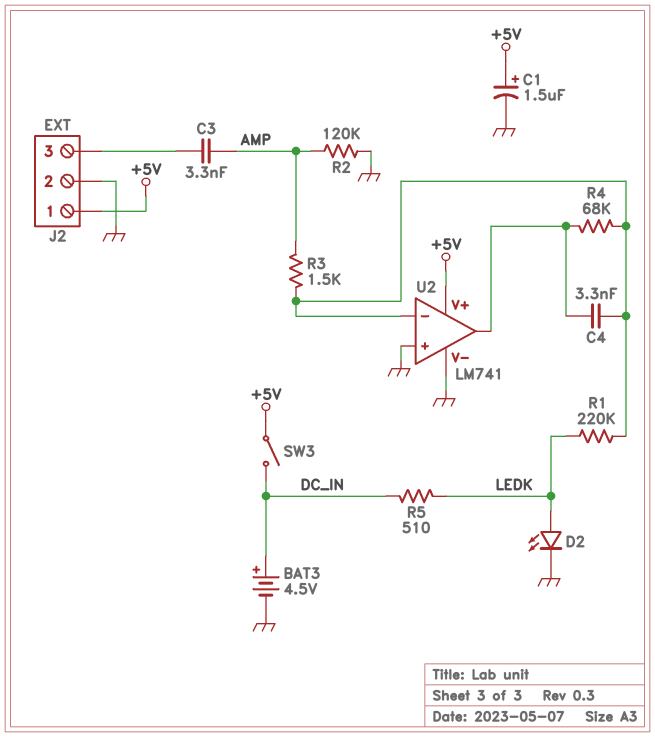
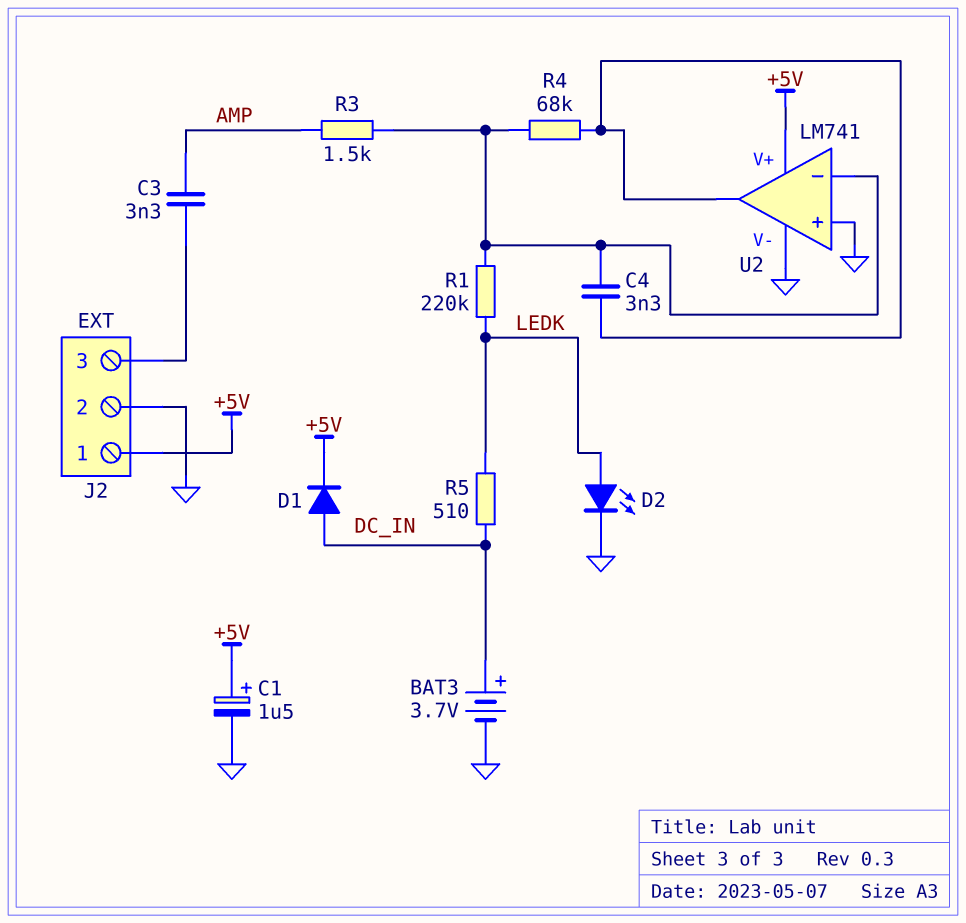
BAT3: 4.5V (plus DC_IN, minus GND) -> 3.7V (plus DC_IN, minus GND)
D1: none -> diode (A DC_IN, K +5V)
R2: 120k (AMP, GND) -> none
SW3: switch (+5V, DC_IN) -> none

